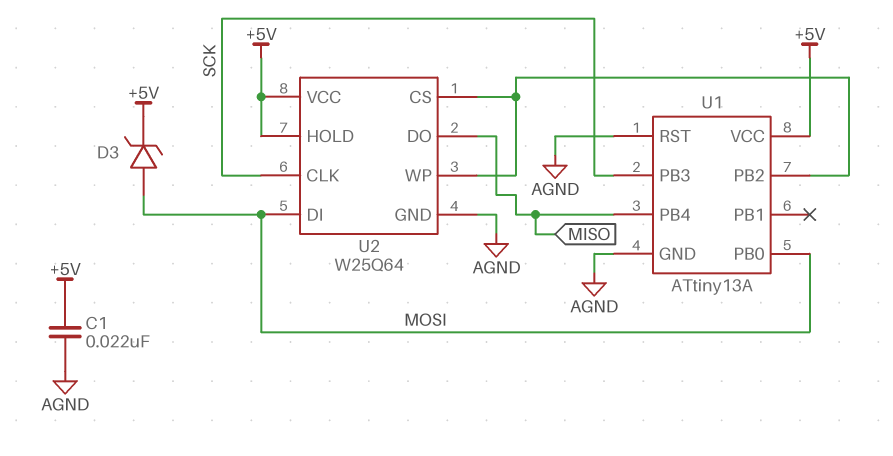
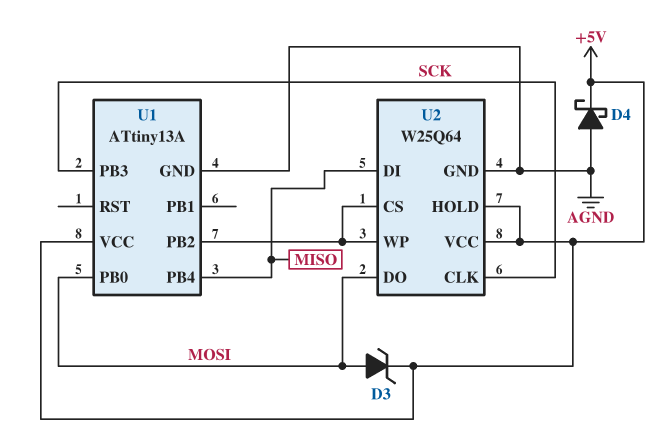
C1: 22nF (+5V, AGND) -> none
D4: none -> schottky (A AGND, K +5V)
U1 pin RST: AGND -> none
U2 pin DI: MOSI -> MISO
U2 pin DO: MISO -> MOSI

